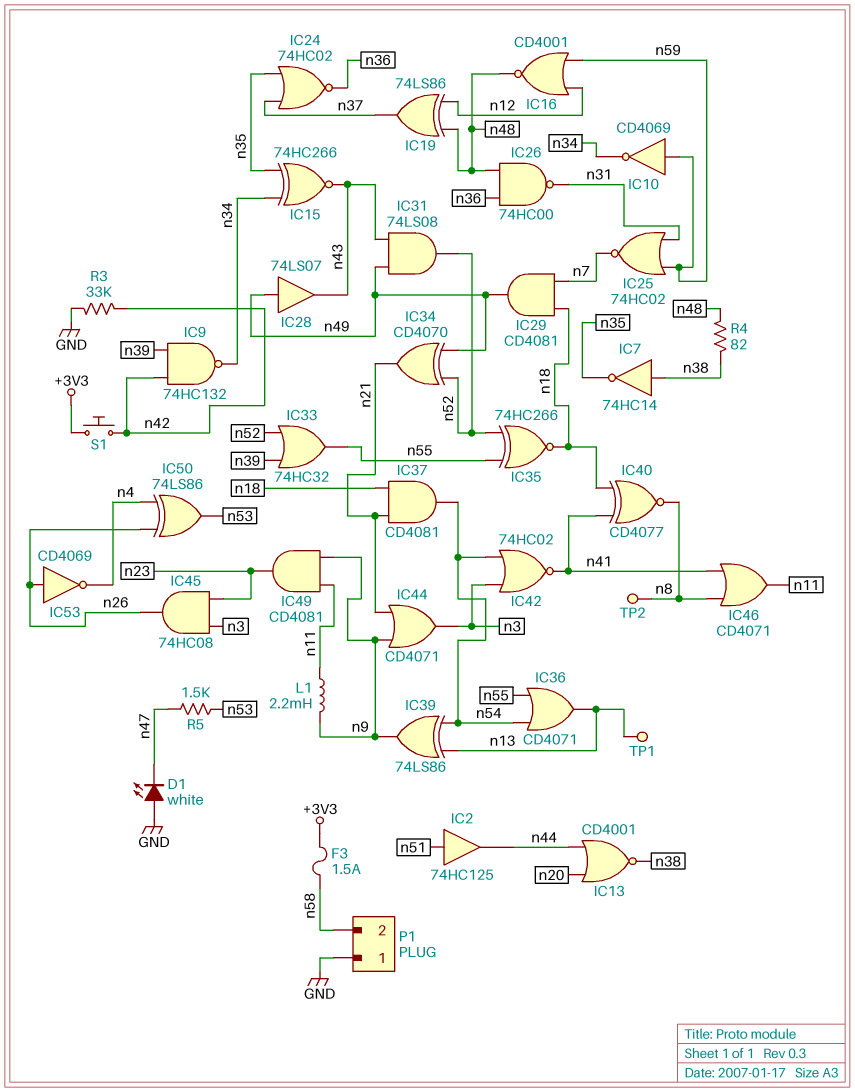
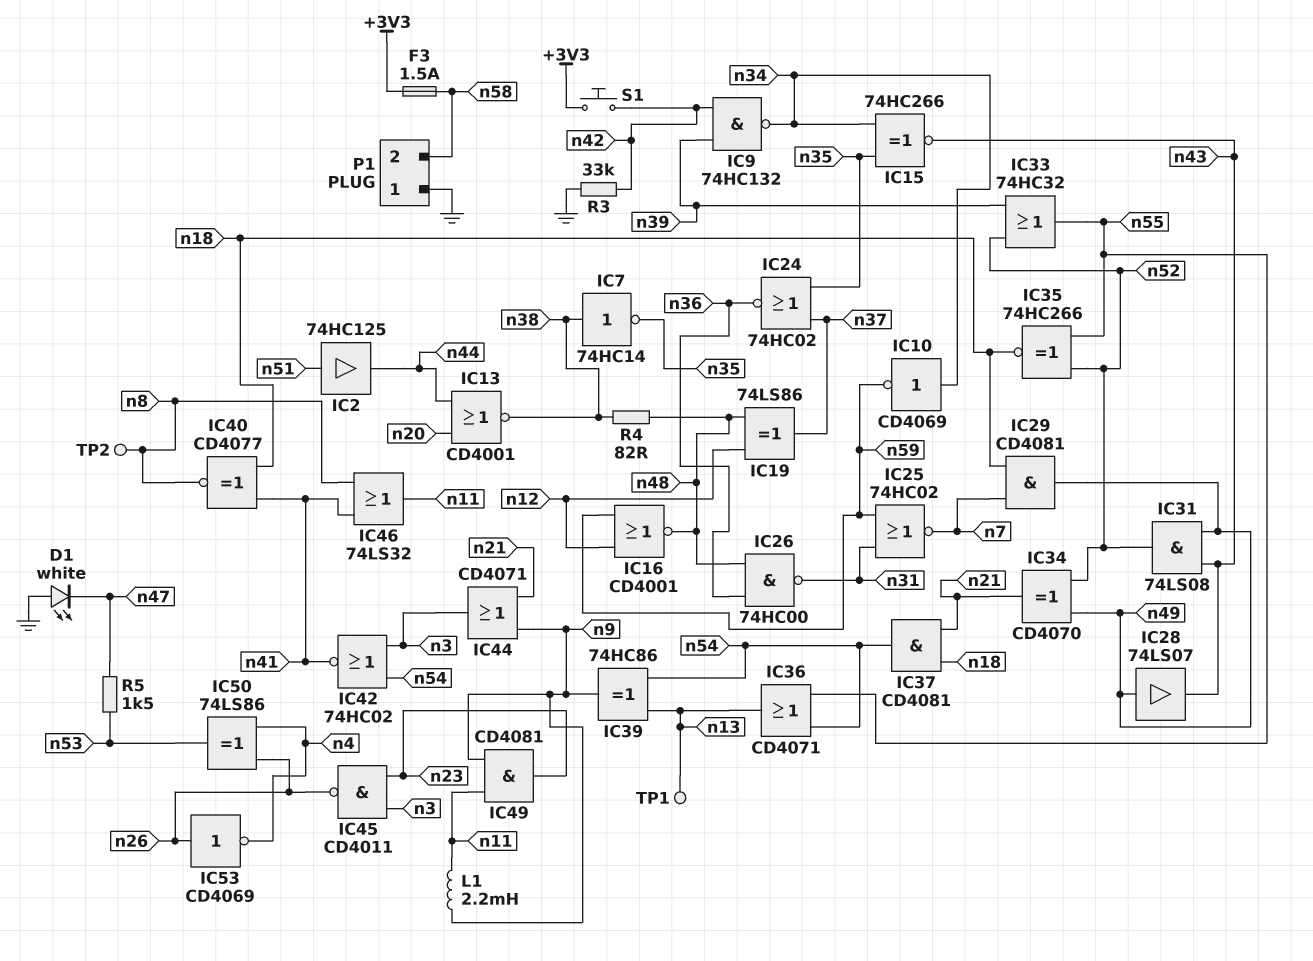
IC10: NOT CD4069 (in n59, out n34) -> NOT CD4069 (in n34, out n59)
IC39: XOR 74LS86 (in n13, in n54, out n9) -> XOR 74HC86 (in n13, in n54, out n9)
IC45: AND 74HC08 (in n3, in n23, out n26) -> NAND CD4011 (in n3, in n23, out n26)
IC46: OR CD4071 (in n8, in n41, out n11) -> OR 74LS32 (in n8, in n41, out n11)

